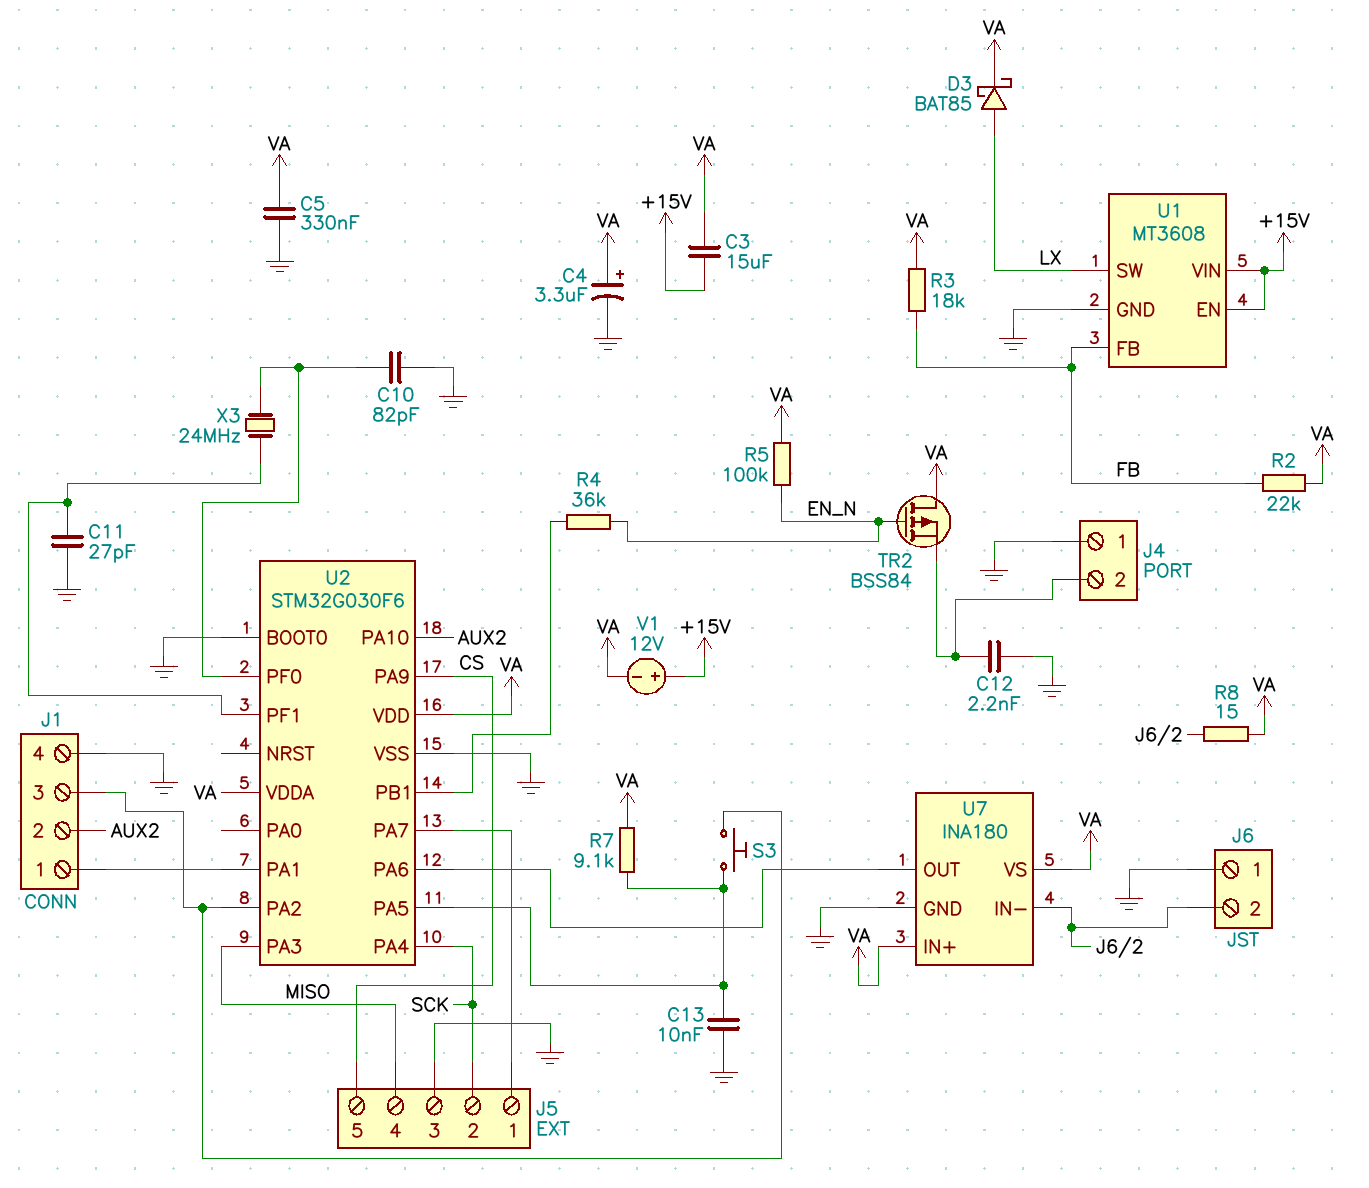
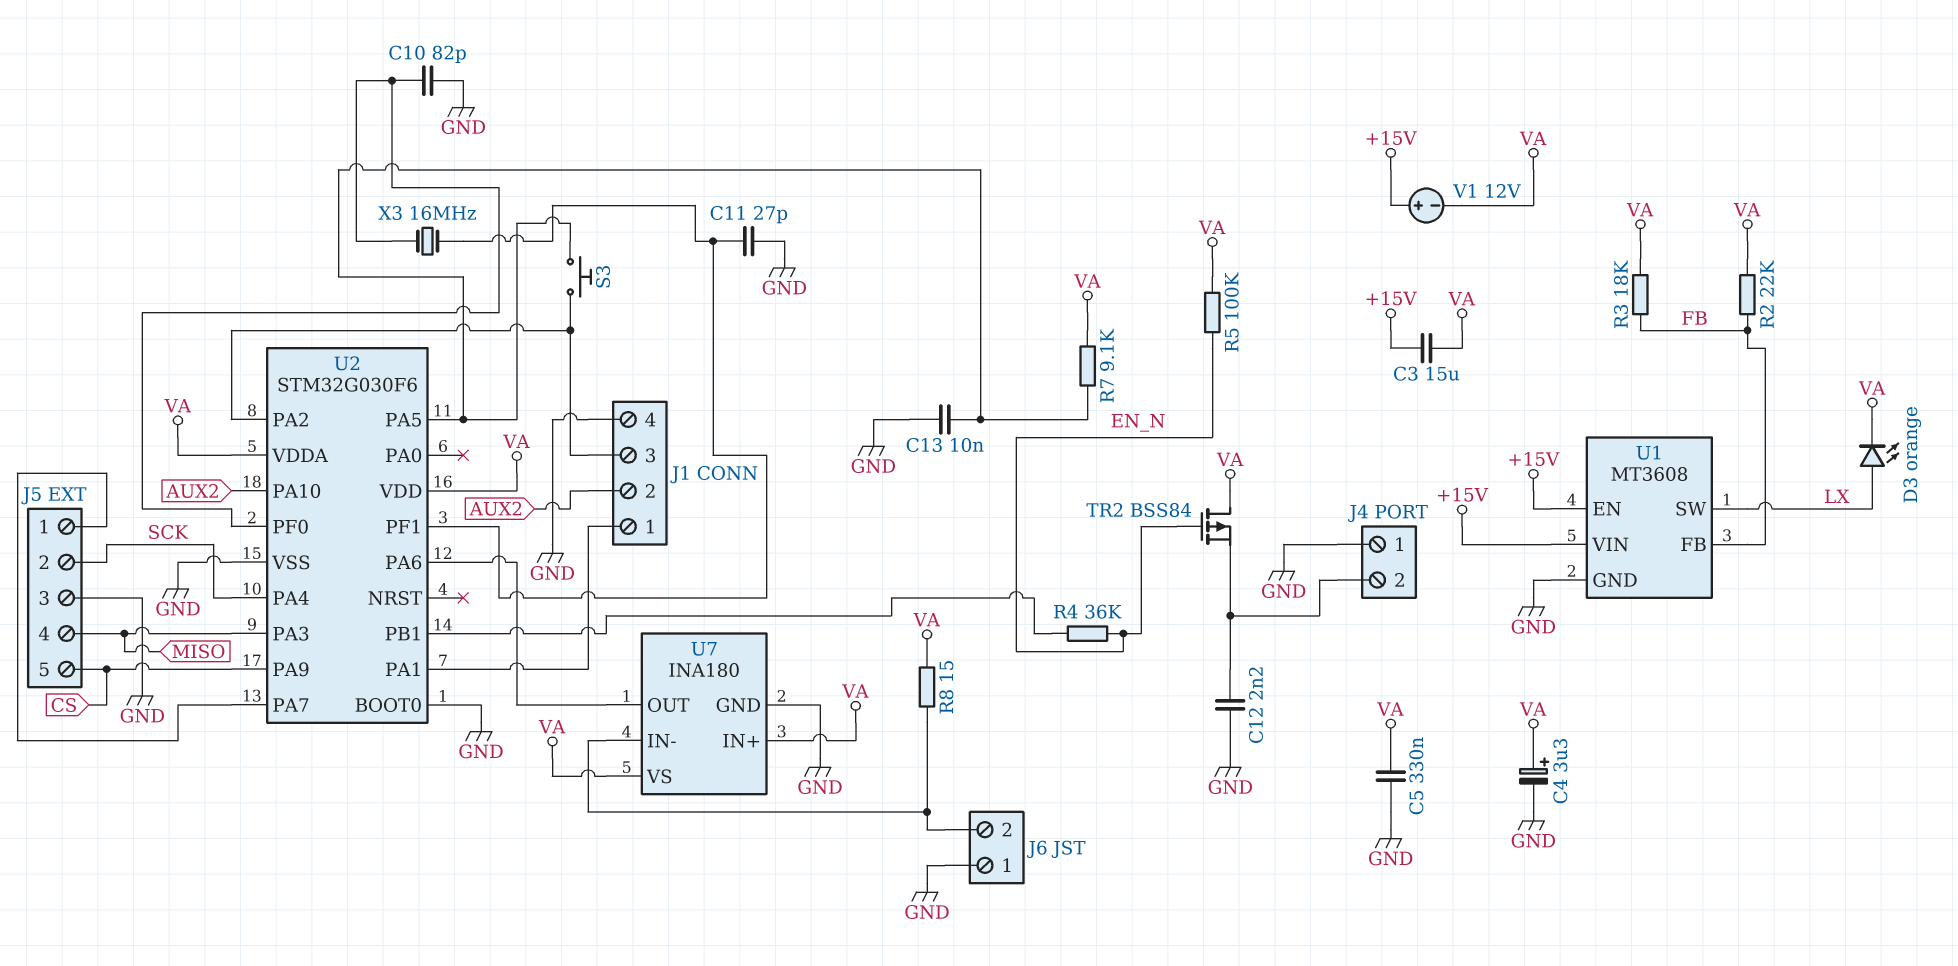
D3: schottky BAT85 (A LX, K VA) -> LED orange (A LX, K VA)
X3: 24MHz (U2/PF0, U2/PF1) -> 16MHz (U2/PF0, U2/PF1)

